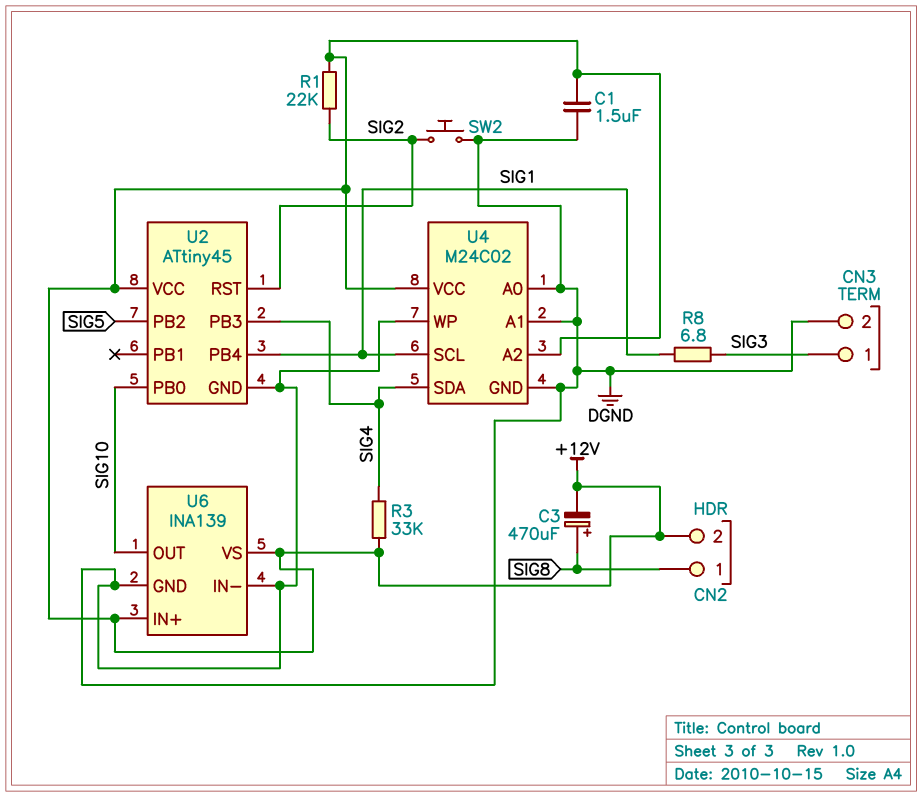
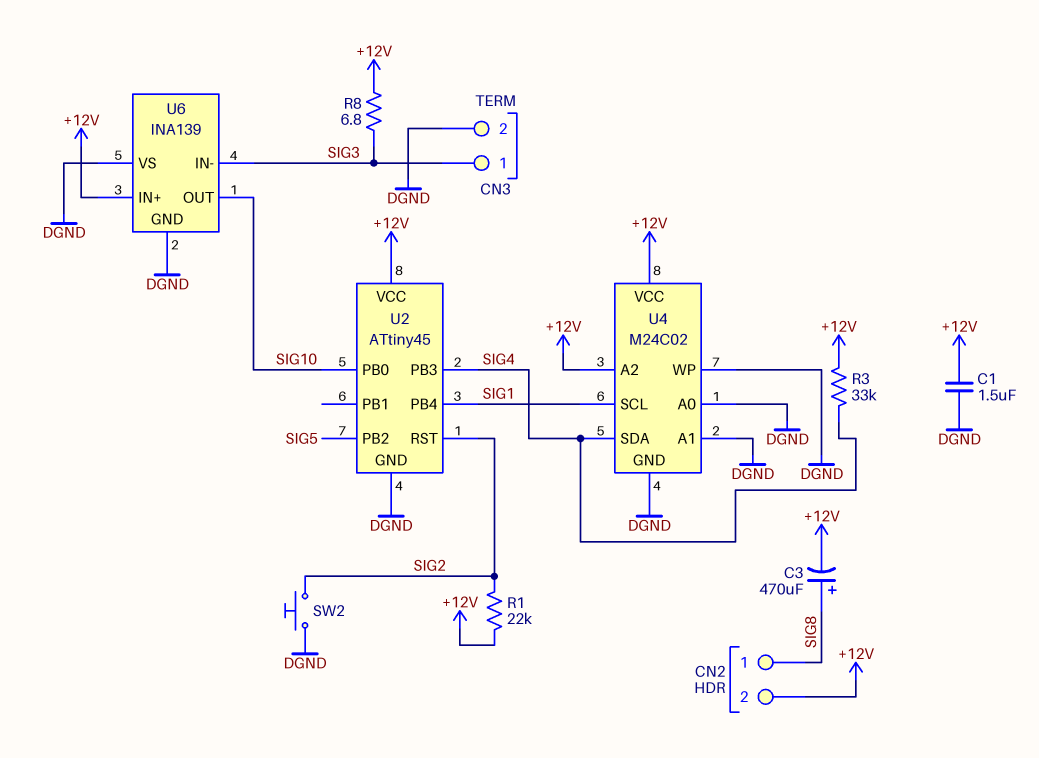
R8: 6.8 (SIG1, SIG3) -> 6.8 (+12V, SIG3)
U6 pin IN-: DGND -> SIG3
U6 pin VS: +12V -> DGND

